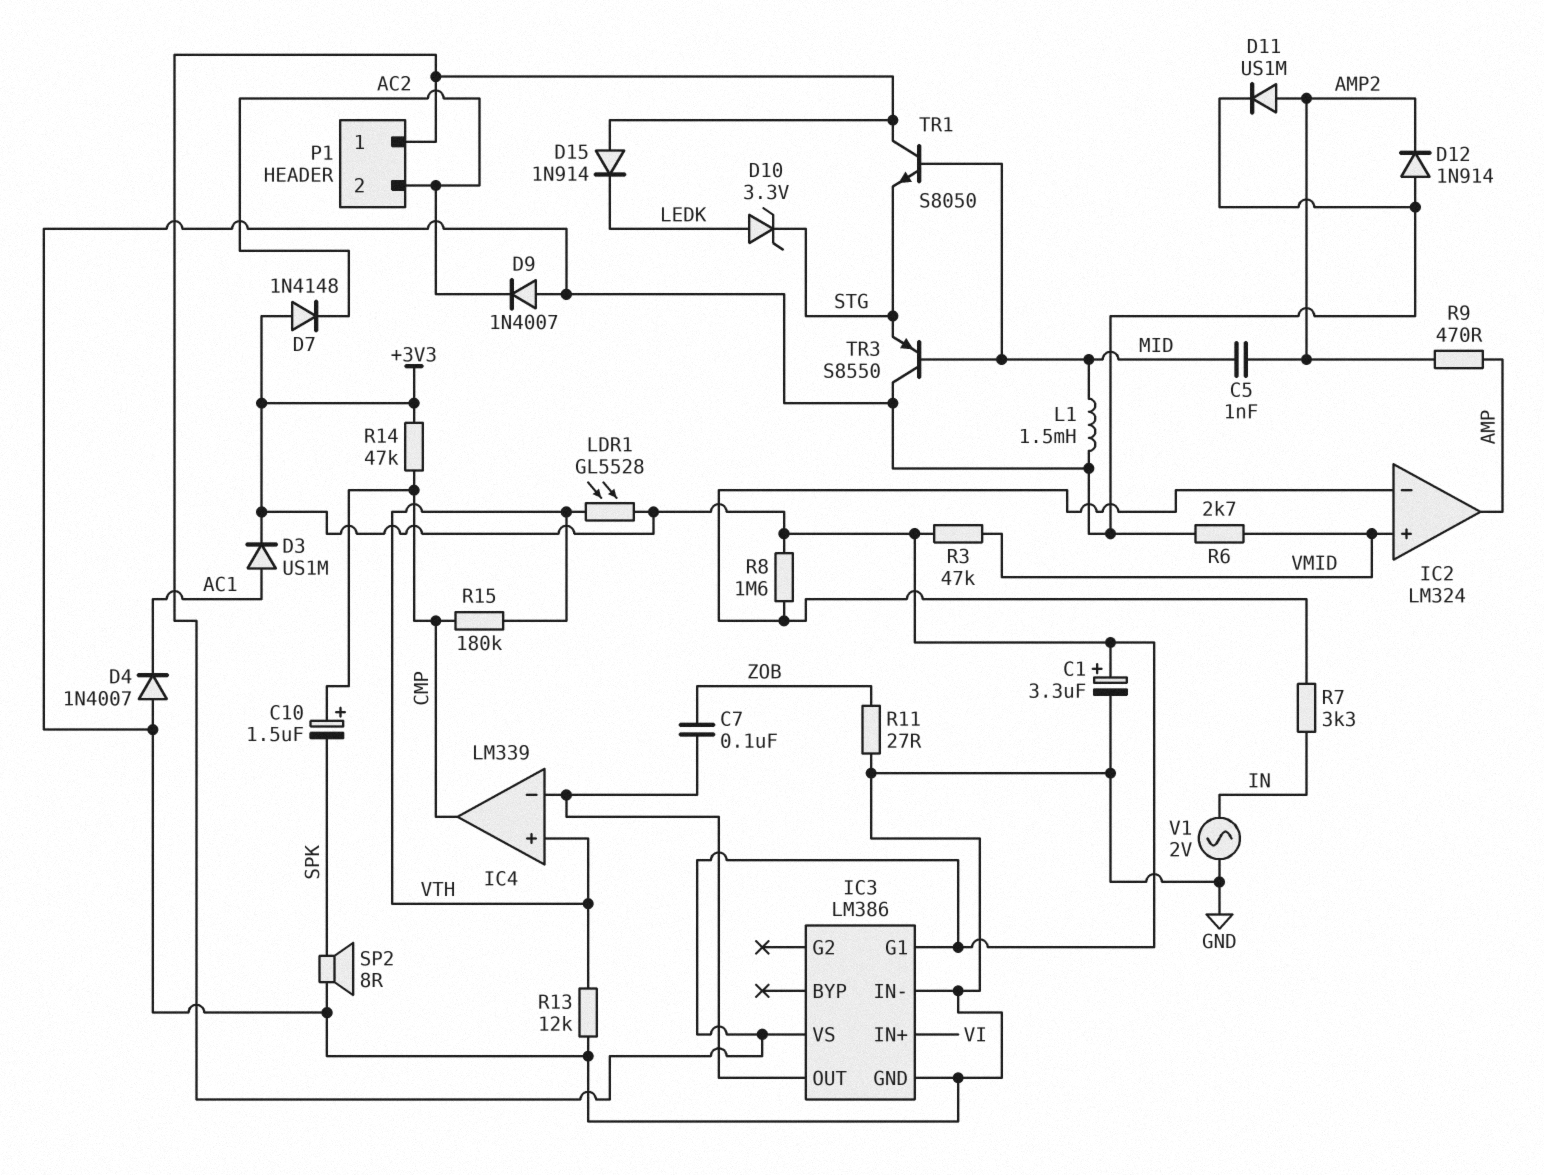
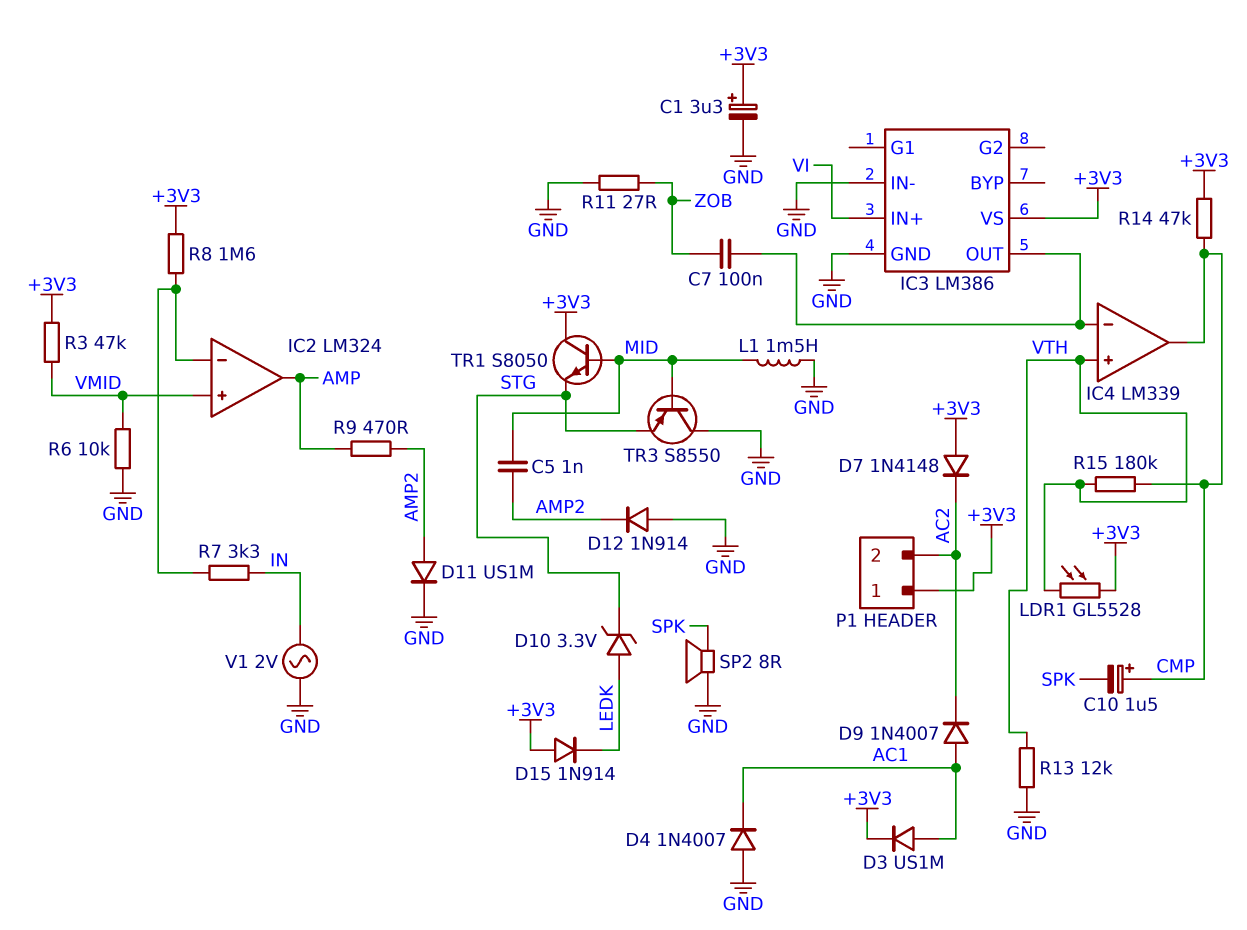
D9: diode 1N4007 (A GND, K AC2) -> diode 1N4007 (A AC1, K AC2)
IC3 pin G1: +3V3 -> none
R6: 2.7k (GND, VMID) -> 10k (GND, VMID)

